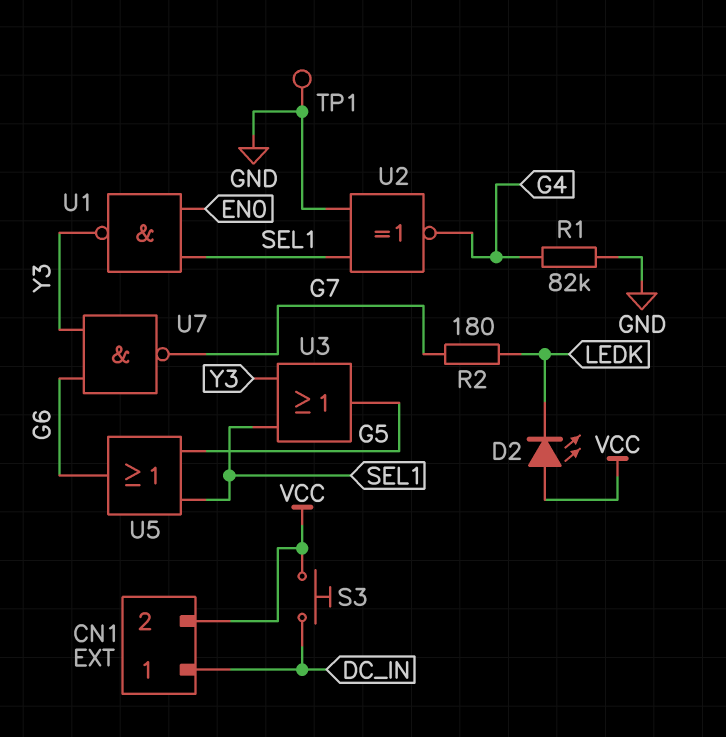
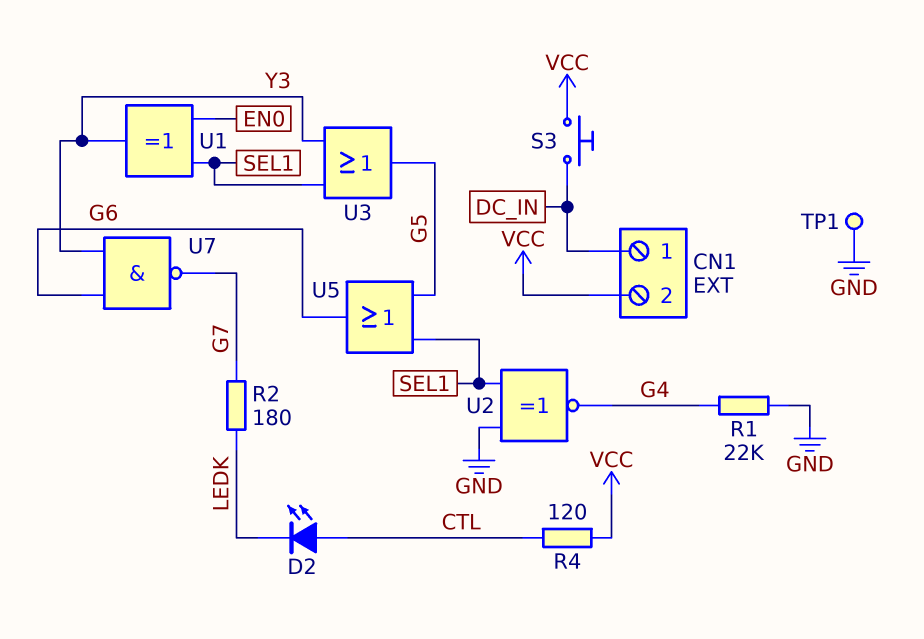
D2: LED (A VCC, K LEDK) -> LED (A CTL, K LEDK)
R1: 82k (G4, GND) -> 22k (G4, GND)
R4: none -> 120 (CTL, VCC)
U1: NAND (in EN0, in SEL1, out Y3) -> XOR (in EN0, in SEL1, out Y3)

